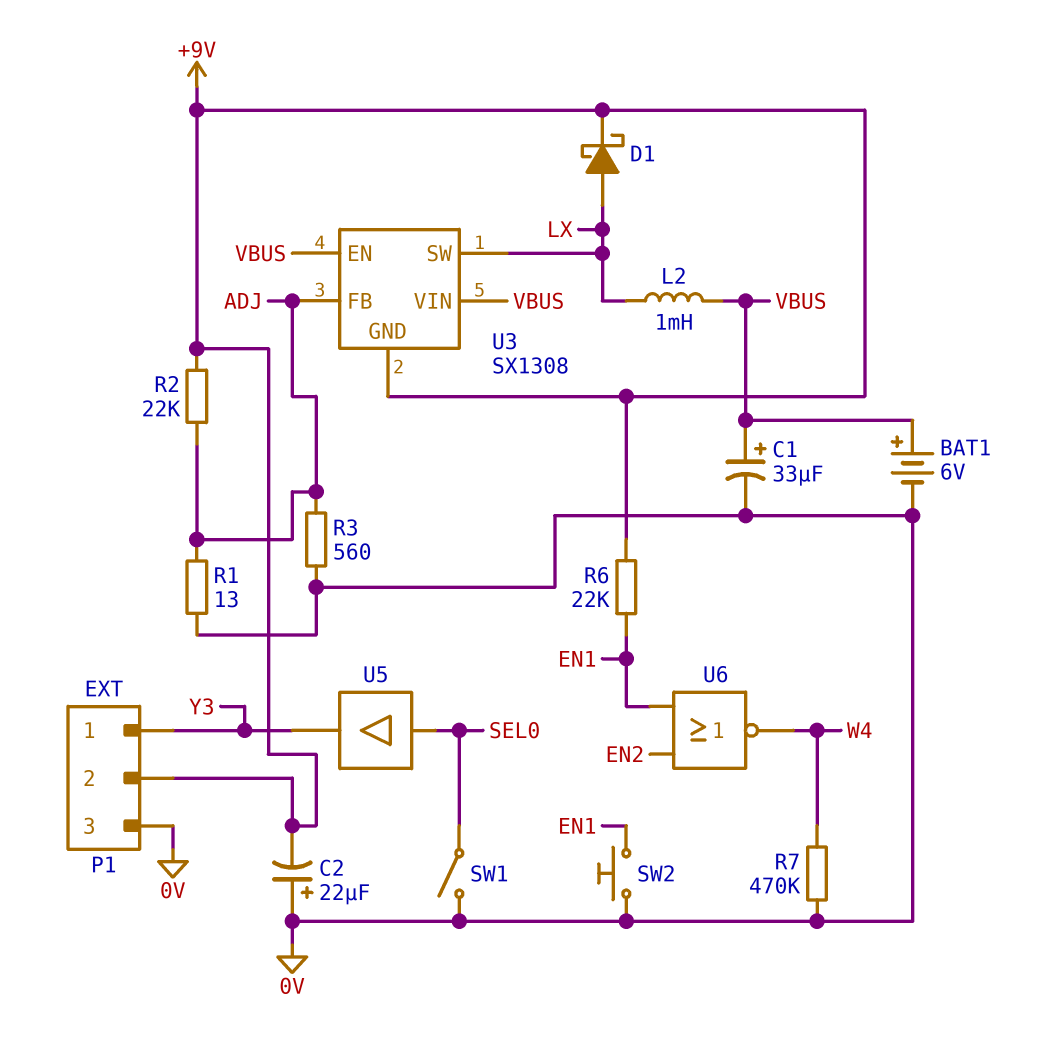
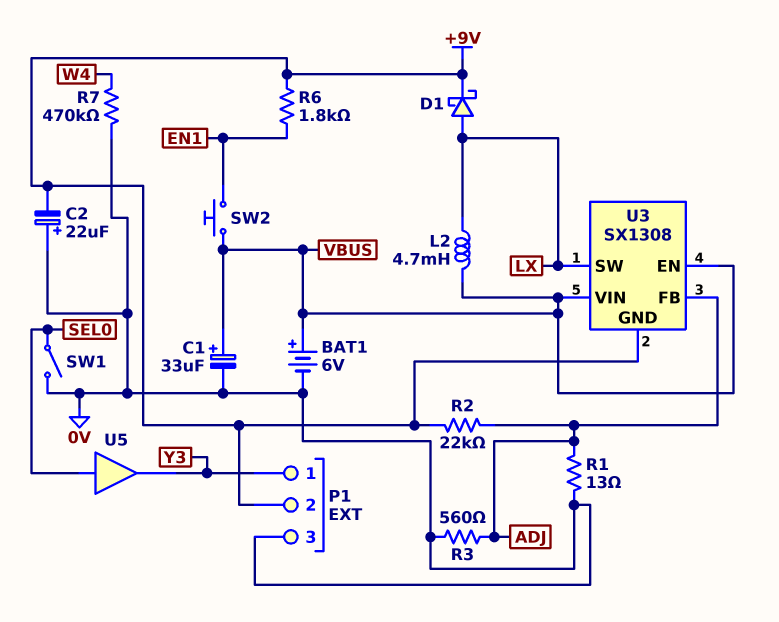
L2: 1mH (LX, VBUS) -> 4.7mH (LX, VBUS)
R6: 22k (+9V, EN1) -> 1.8k (+9V, EN1)
SW2: button (0V, EN1) -> button (EN1, VBUS)
U6: NOR (in EN1, in EN2, out W4) -> none

